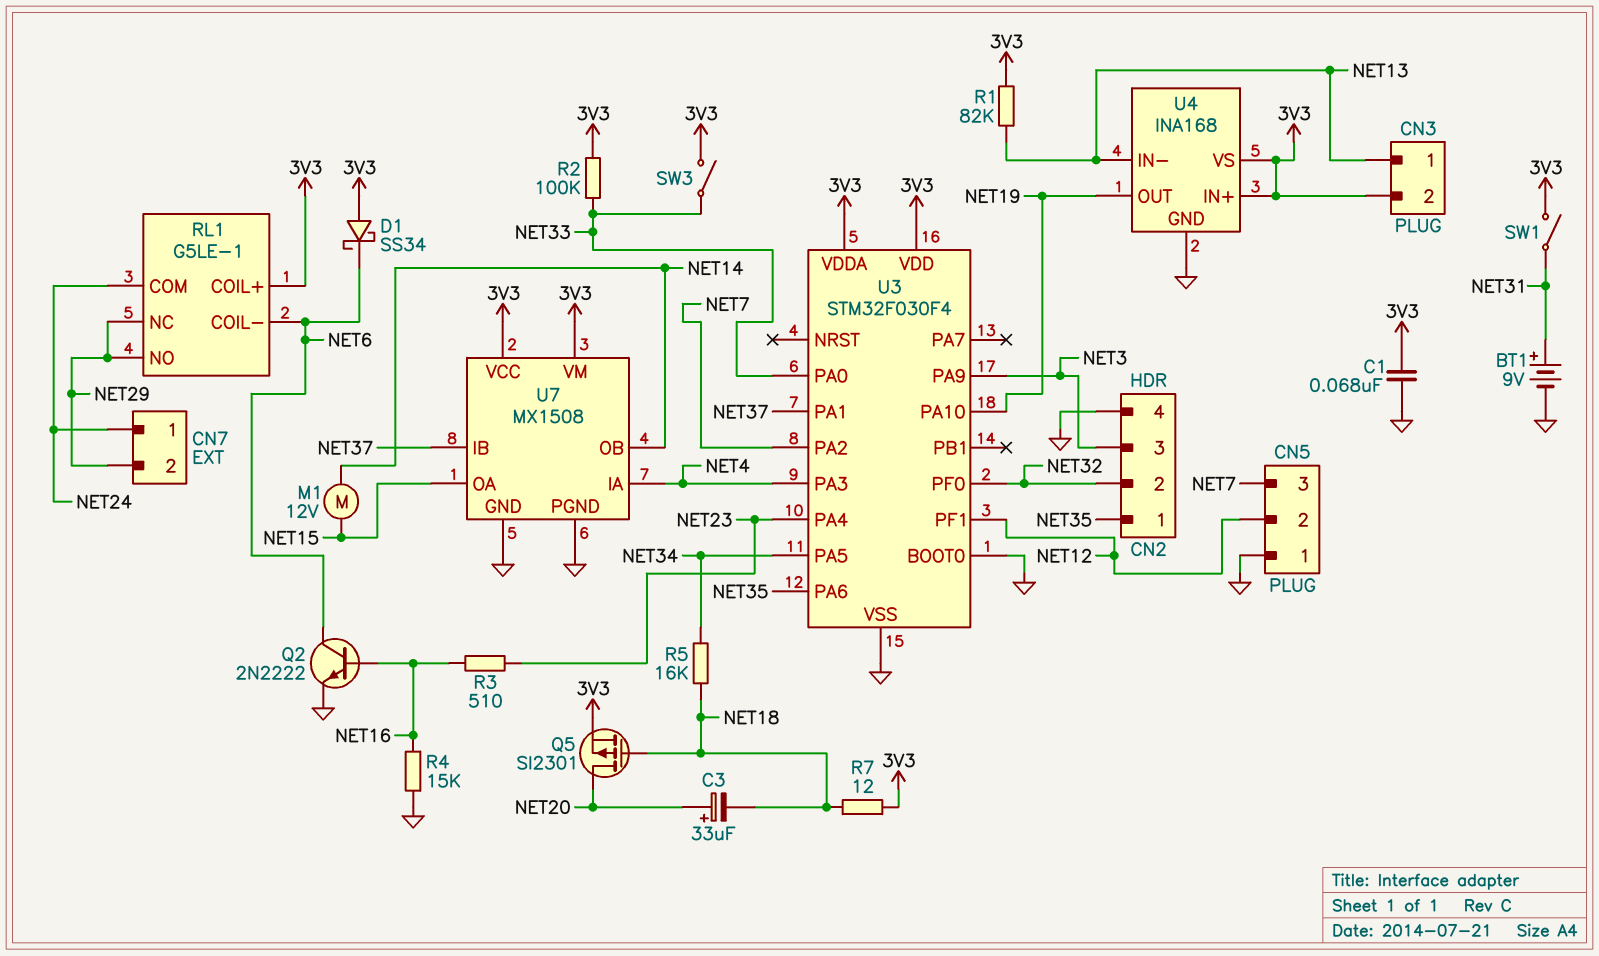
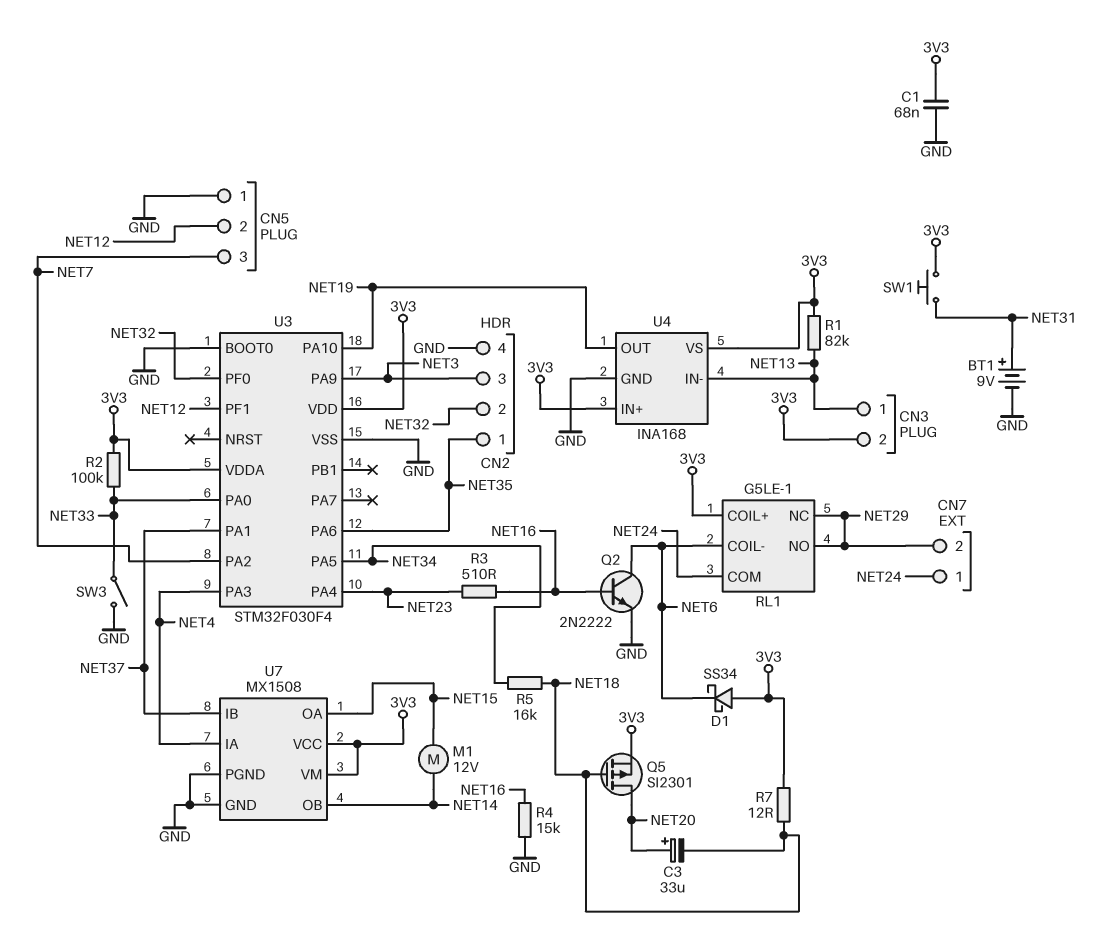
SW1: switch (3V3, NET31) -> button (3V3, NET31)
SW3: switch (3V3, NET33) -> switch (GND, NET33)

